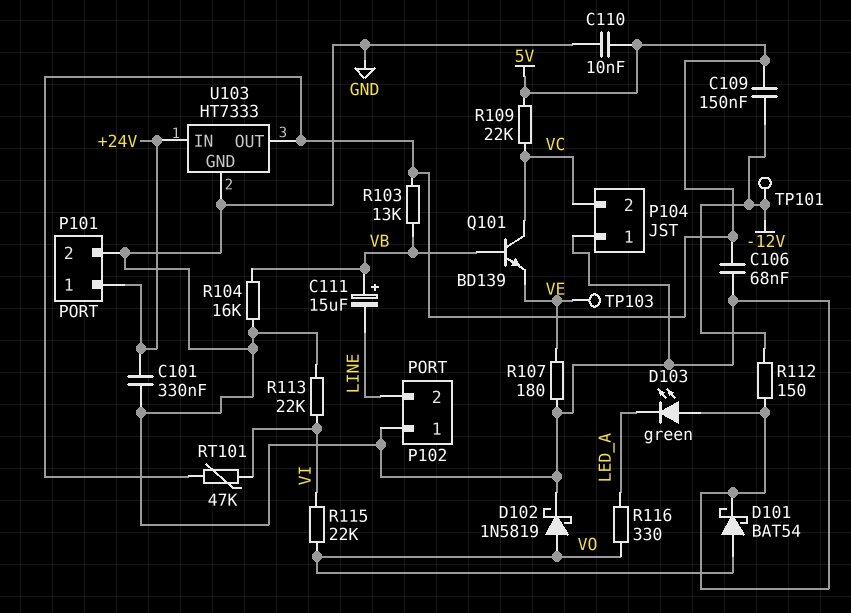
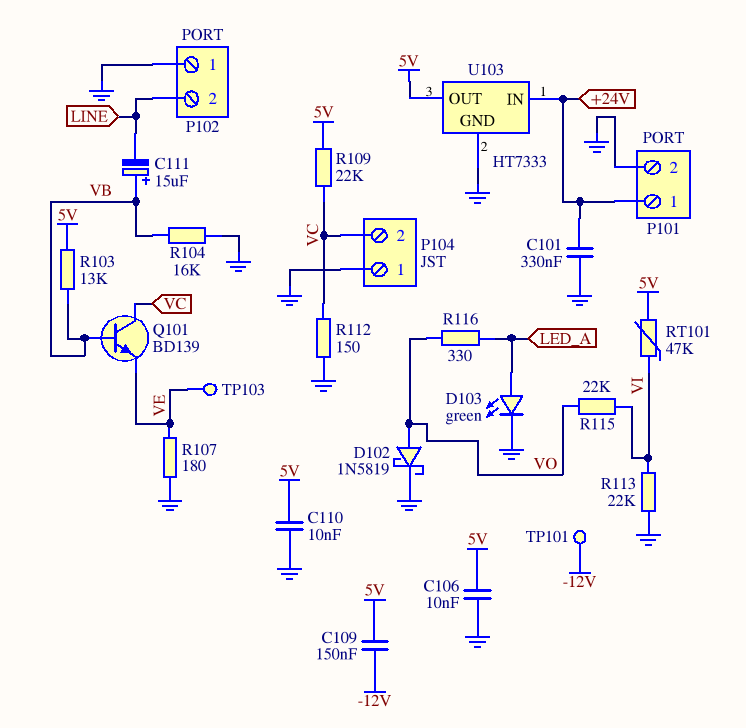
C106: 68nF (5V, GND) -> 10nF (5V, GND)
D101: schottky BAT54 (A VO, K GND) -> none
D103: LED green (A GND, K LED_A) -> LED green (A LED_A, K GND)
R112: 150 (-12V, GND) -> 150 (GND, VC)

